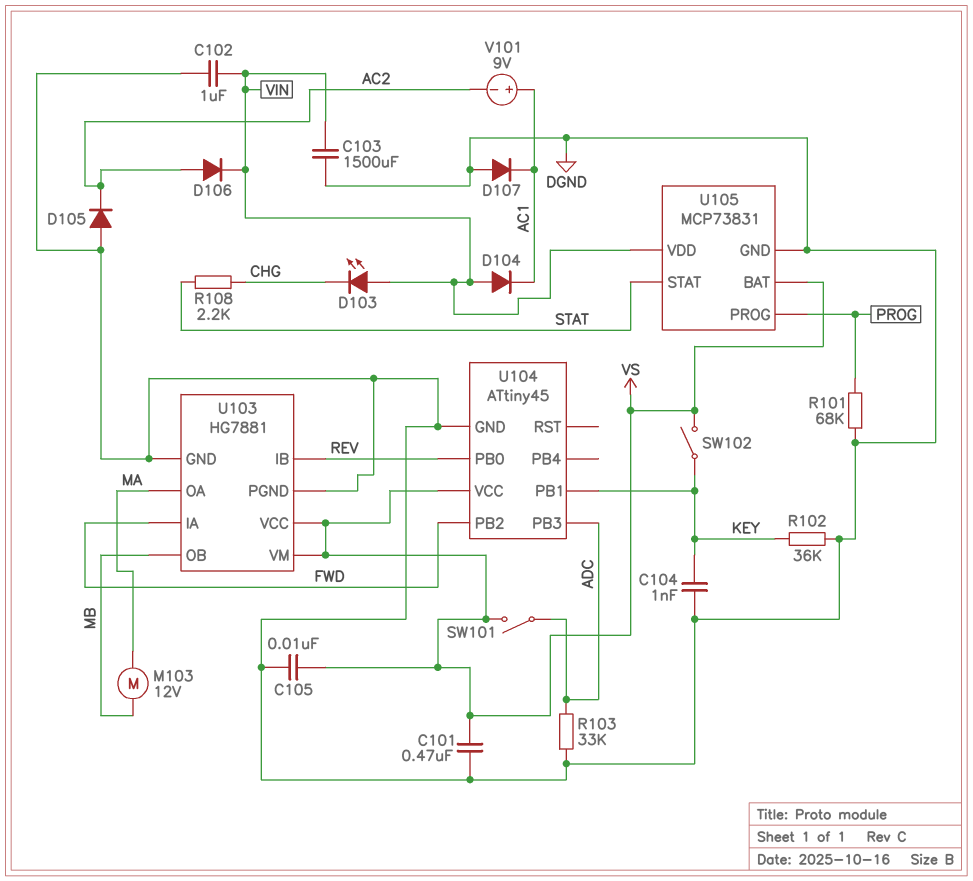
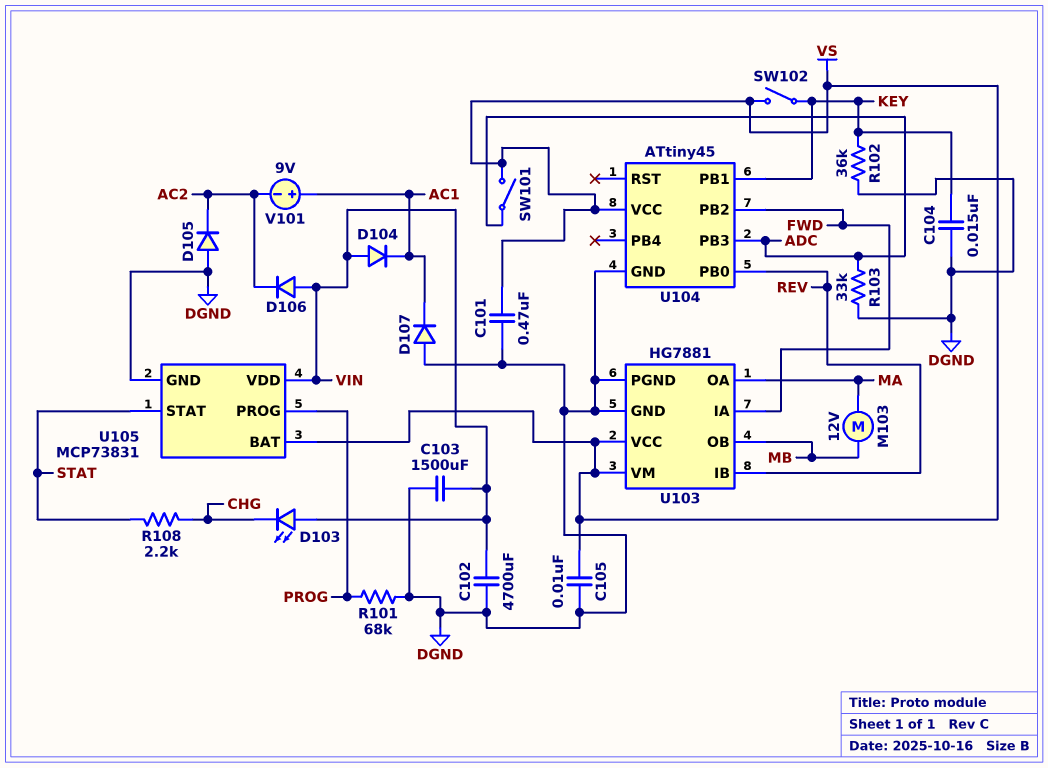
C102: 1uF (DGND, VIN) -> 4700uF (DGND, VIN)
C104: 1nF (DGND, KEY) -> 15nF (DGND, KEY)
D106: diode (A AC2, K VIN) -> diode (A VIN, K AC2)

